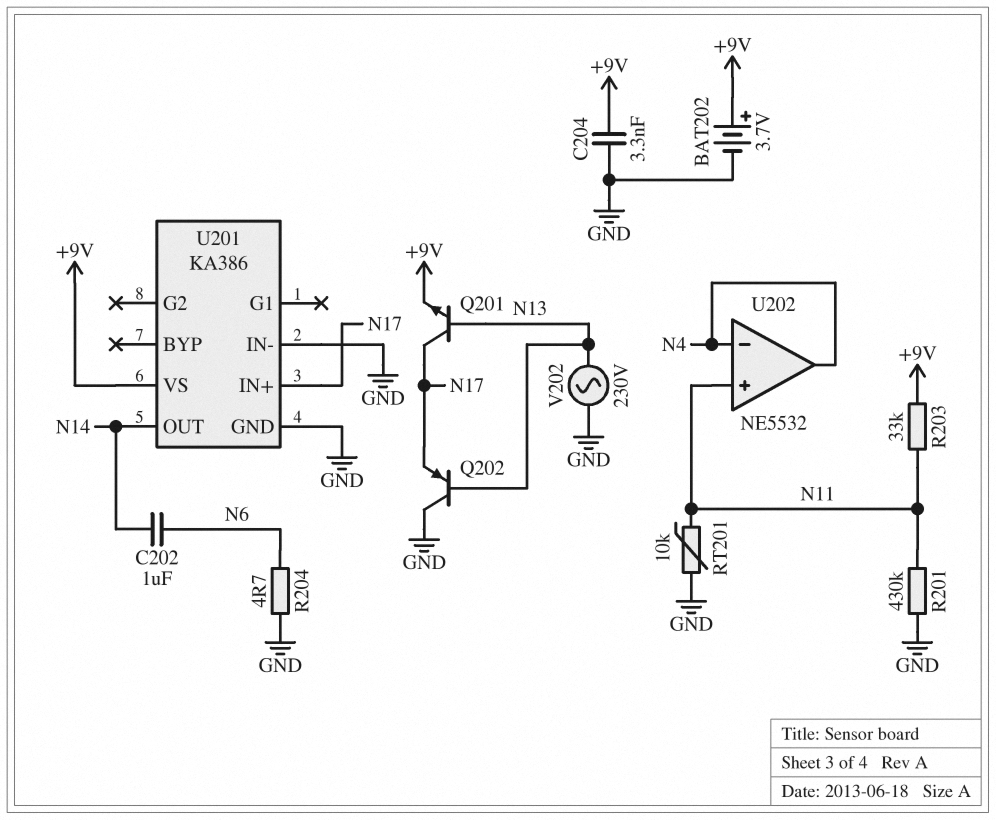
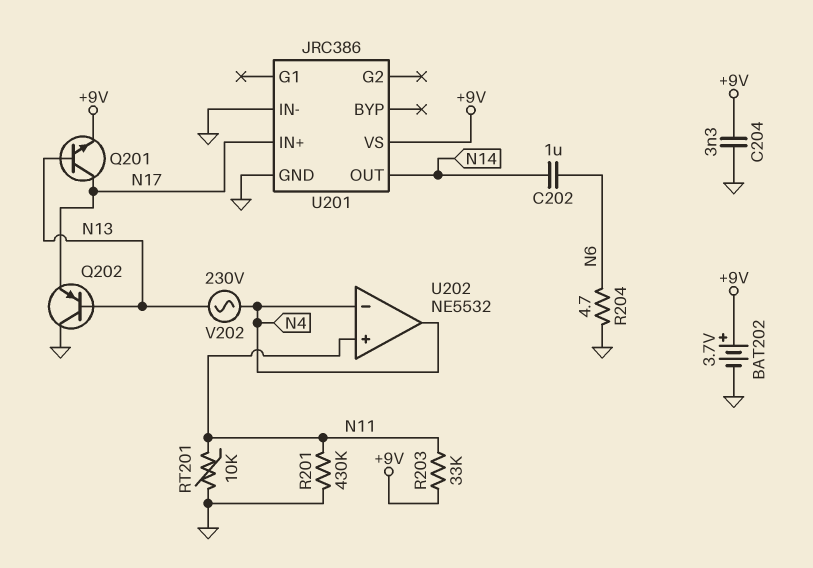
U201: KA386 -> JRC386
V202: AC 230V (GND, N13) -> AC 230V (N4, N13)

